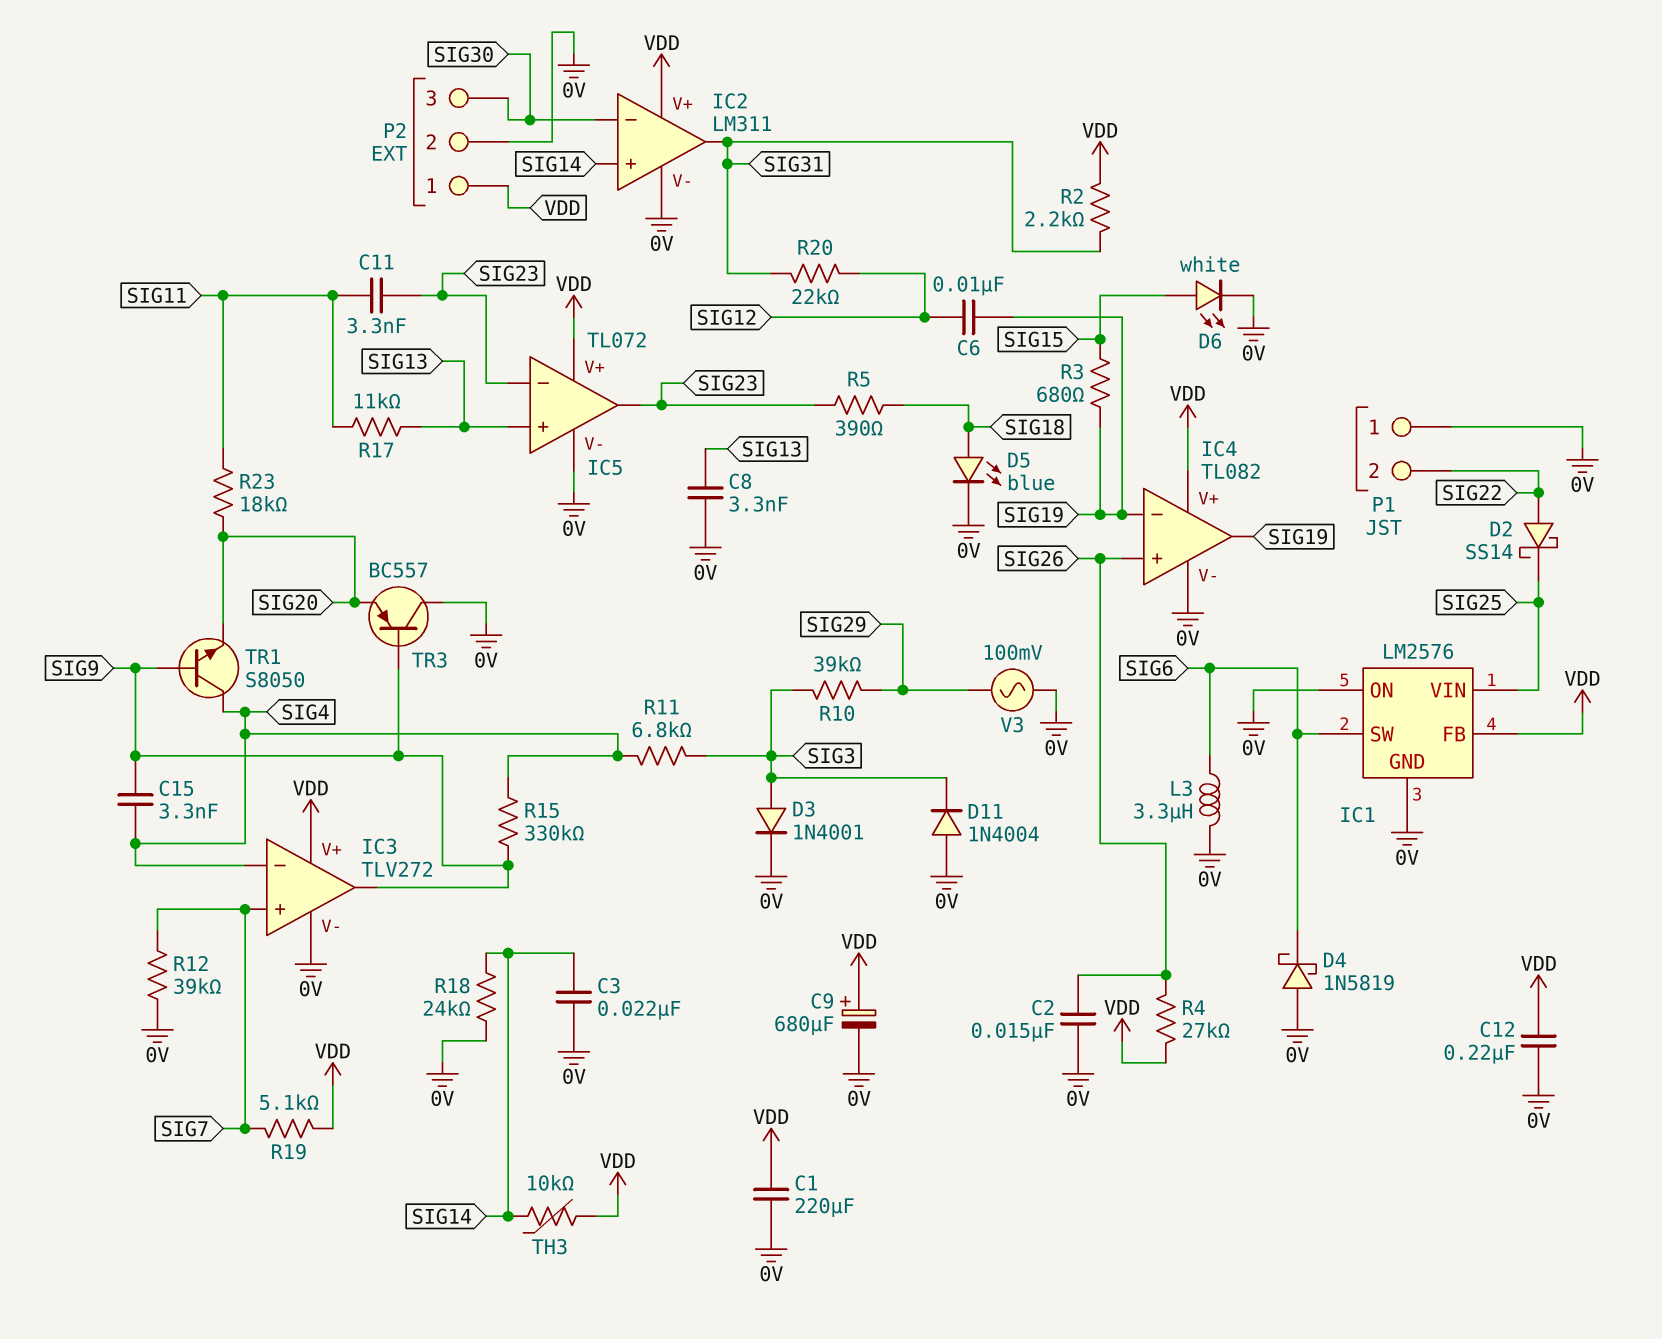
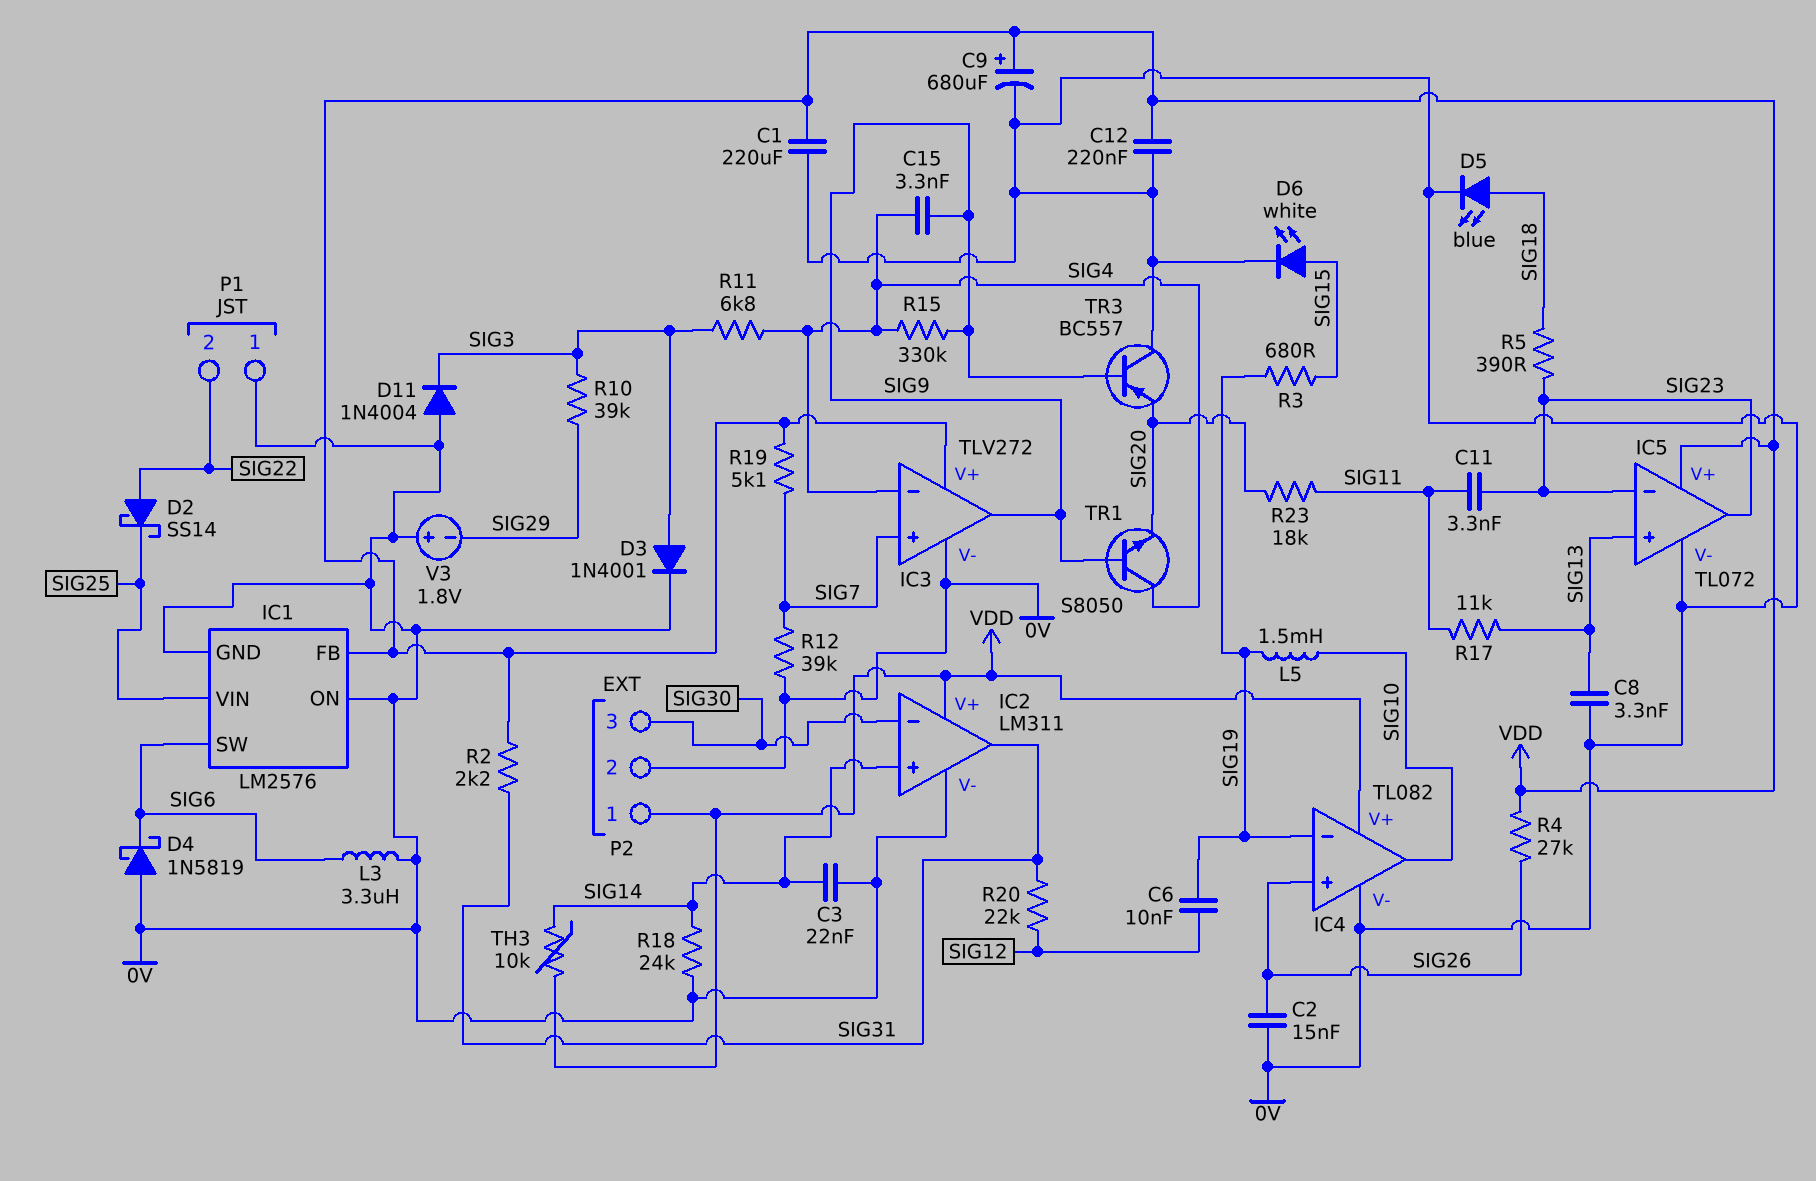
IC4 pin out: SIG19 -> SIG10
L5: none -> 1.5mH (SIG10, SIG19)
V3: AC 100mV (0V, SIG29) -> 1.8V (plus 0V, minus SIG29)

